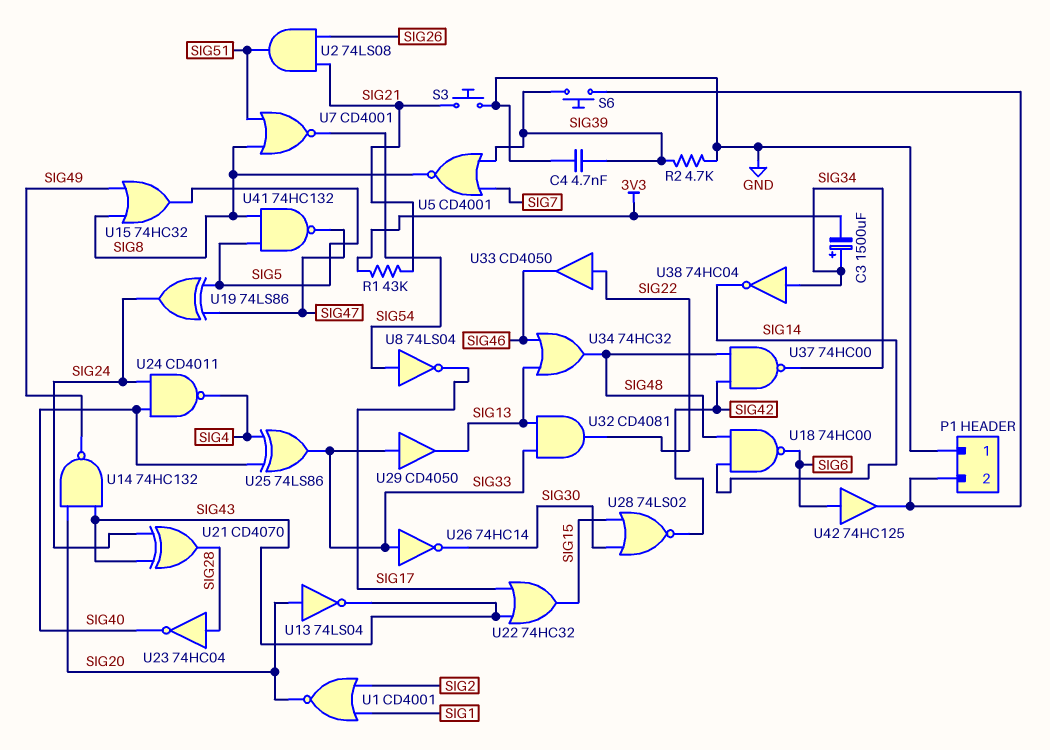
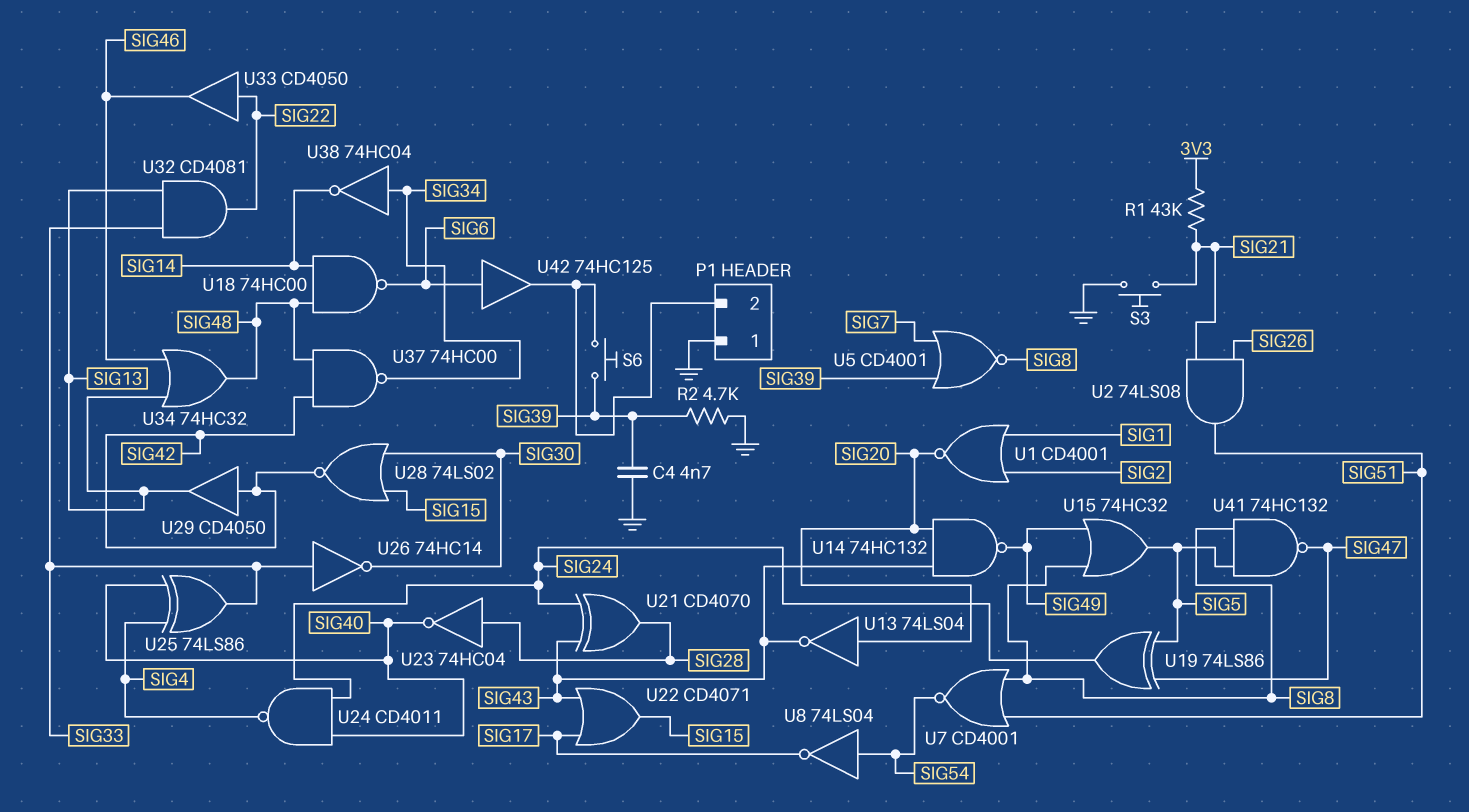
C3: 1500uF (plus SIG34, minus 3V3) -> none
U22: OR 74HC32 (in SIG17, in SIG43, out SIG15) -> OR CD4071 (in SIG17, in SIG43, out SIG15)
U29: buffer CD4050 (in SIG33, out SIG13) -> buffer CD4050 (in SIG42, out SIG13)

